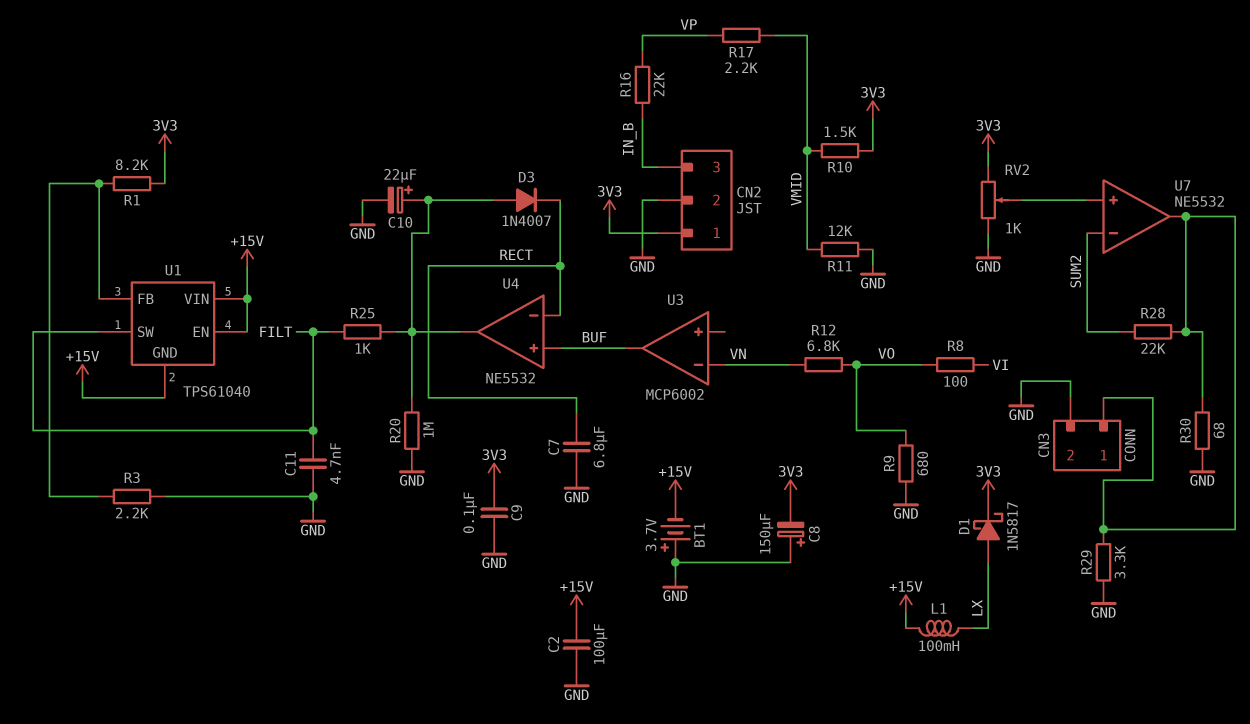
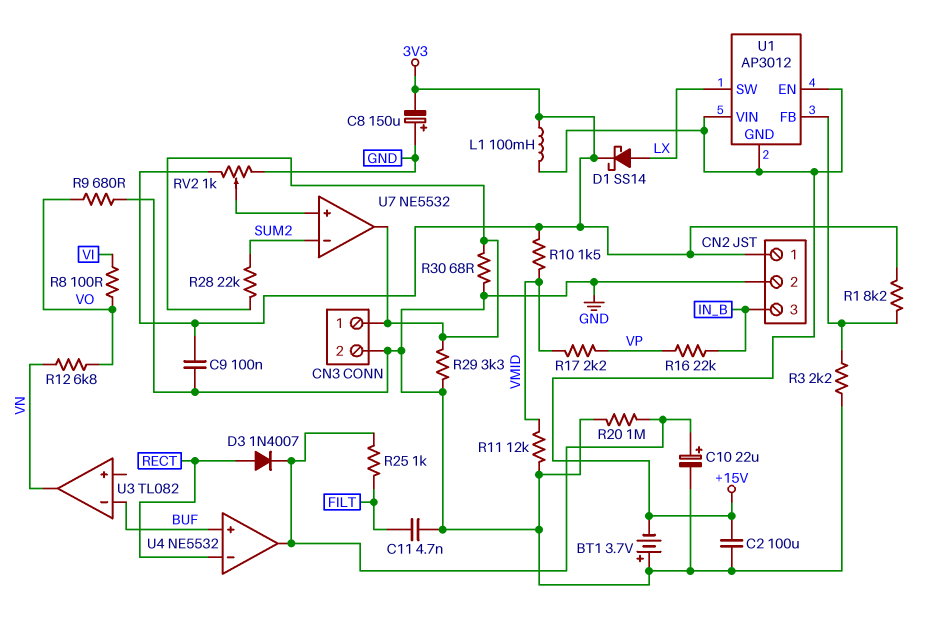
C7: 6.8uF (GND, RECT) -> none
D1: schottky 1N5817 (A LX, K 3V3) -> schottky SS14 (A LX, K 3V3)
D3: diode 1N4007 (A U4/out, K RECT) -> diode 1N4007 (A RECT, K U4/out)
L1: 100mH (+15V, LX) -> 100mH (+15V, 3V3)
U1: TPS61040 -> AP3012
U1 pin SW: FILT -> LX
U3: MCP6002 -> TL082
U3 pin in-: VN -> BUF
U3 pin out: BUF -> VN

